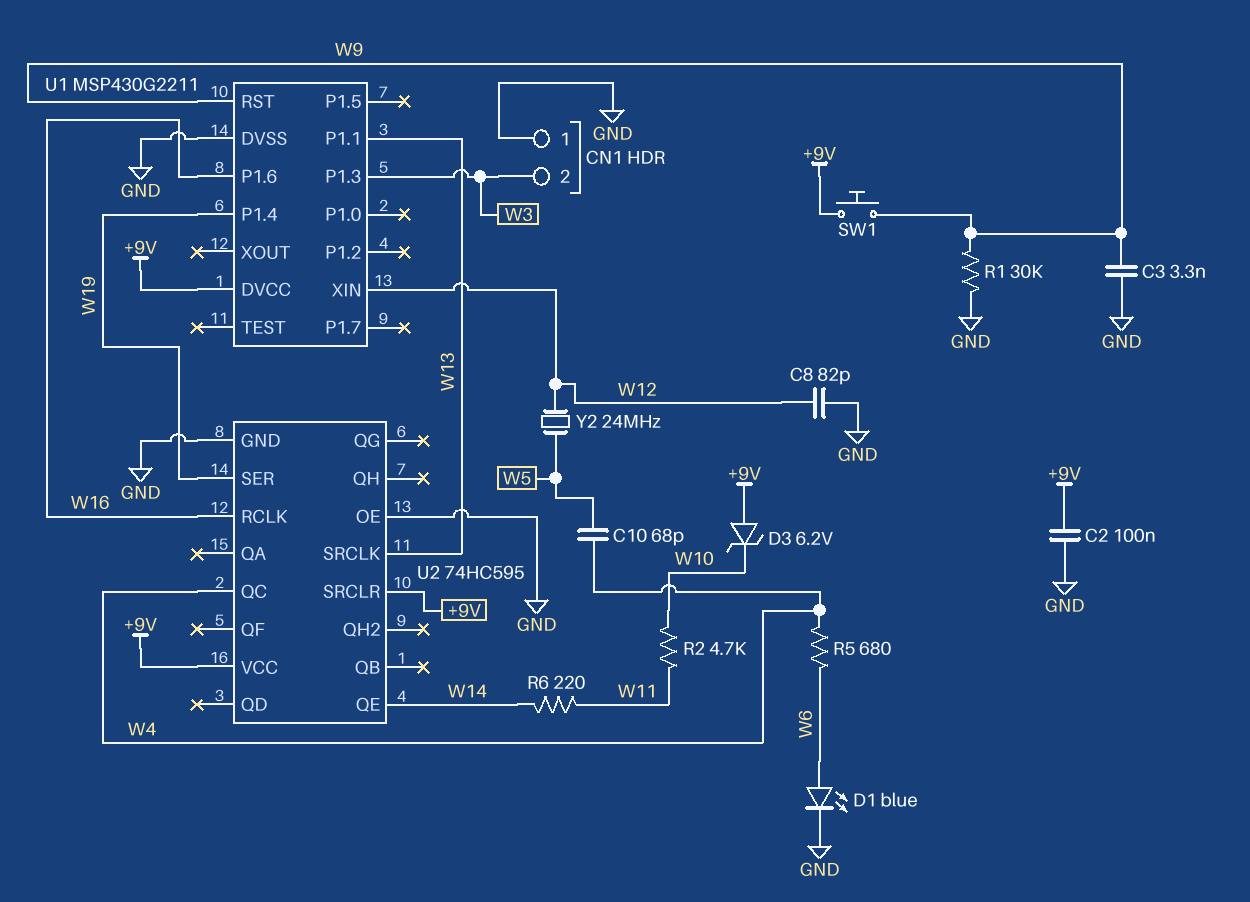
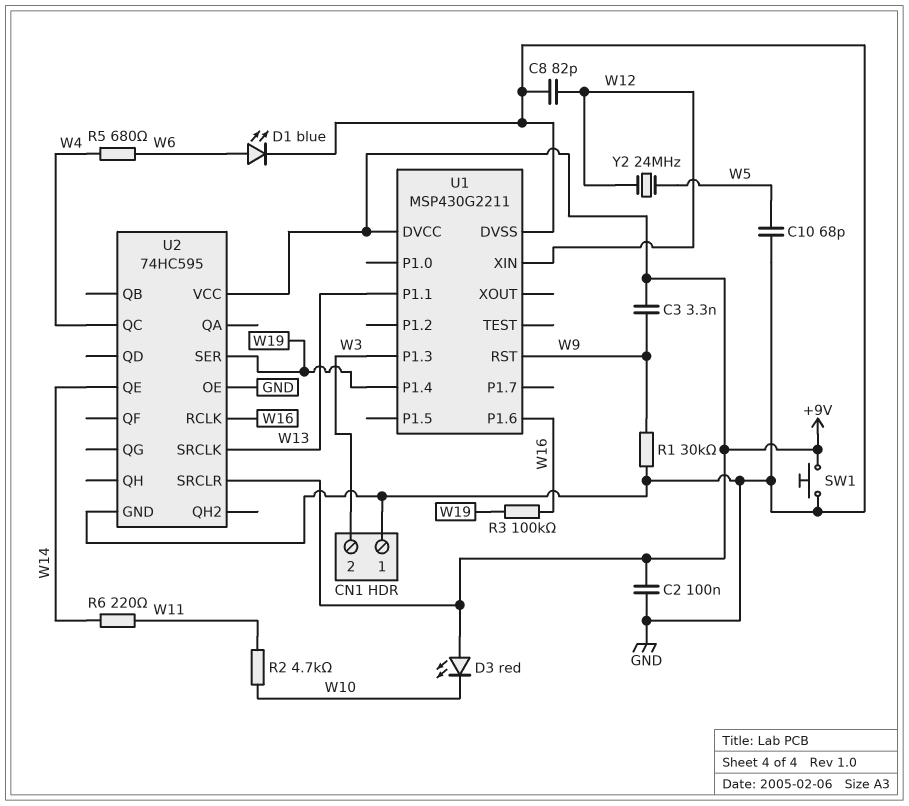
C3: 3.3nF (GND, W9) -> 3.3nF (+9V, W9)
C10: 68pF (W4, W5) -> 68pF (GND, W5)
D3: zener 6.2V (A +9V, K W10) -> LED red (A +9V, K W10)
R3: none -> 100k (W16, W19)
SW1: button (+9V, W9) -> button (+9V, GND)

